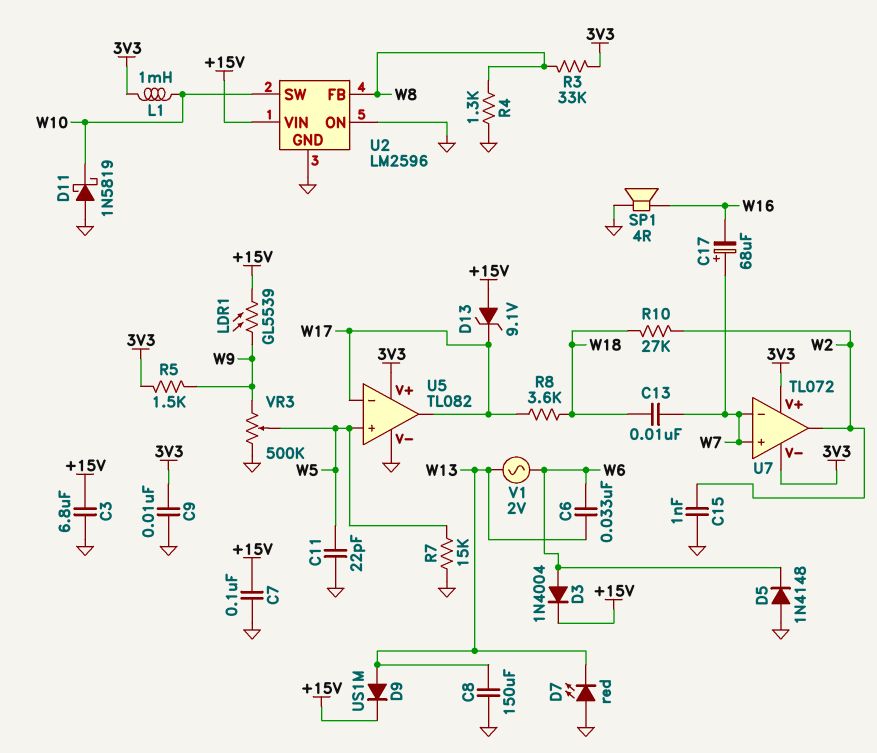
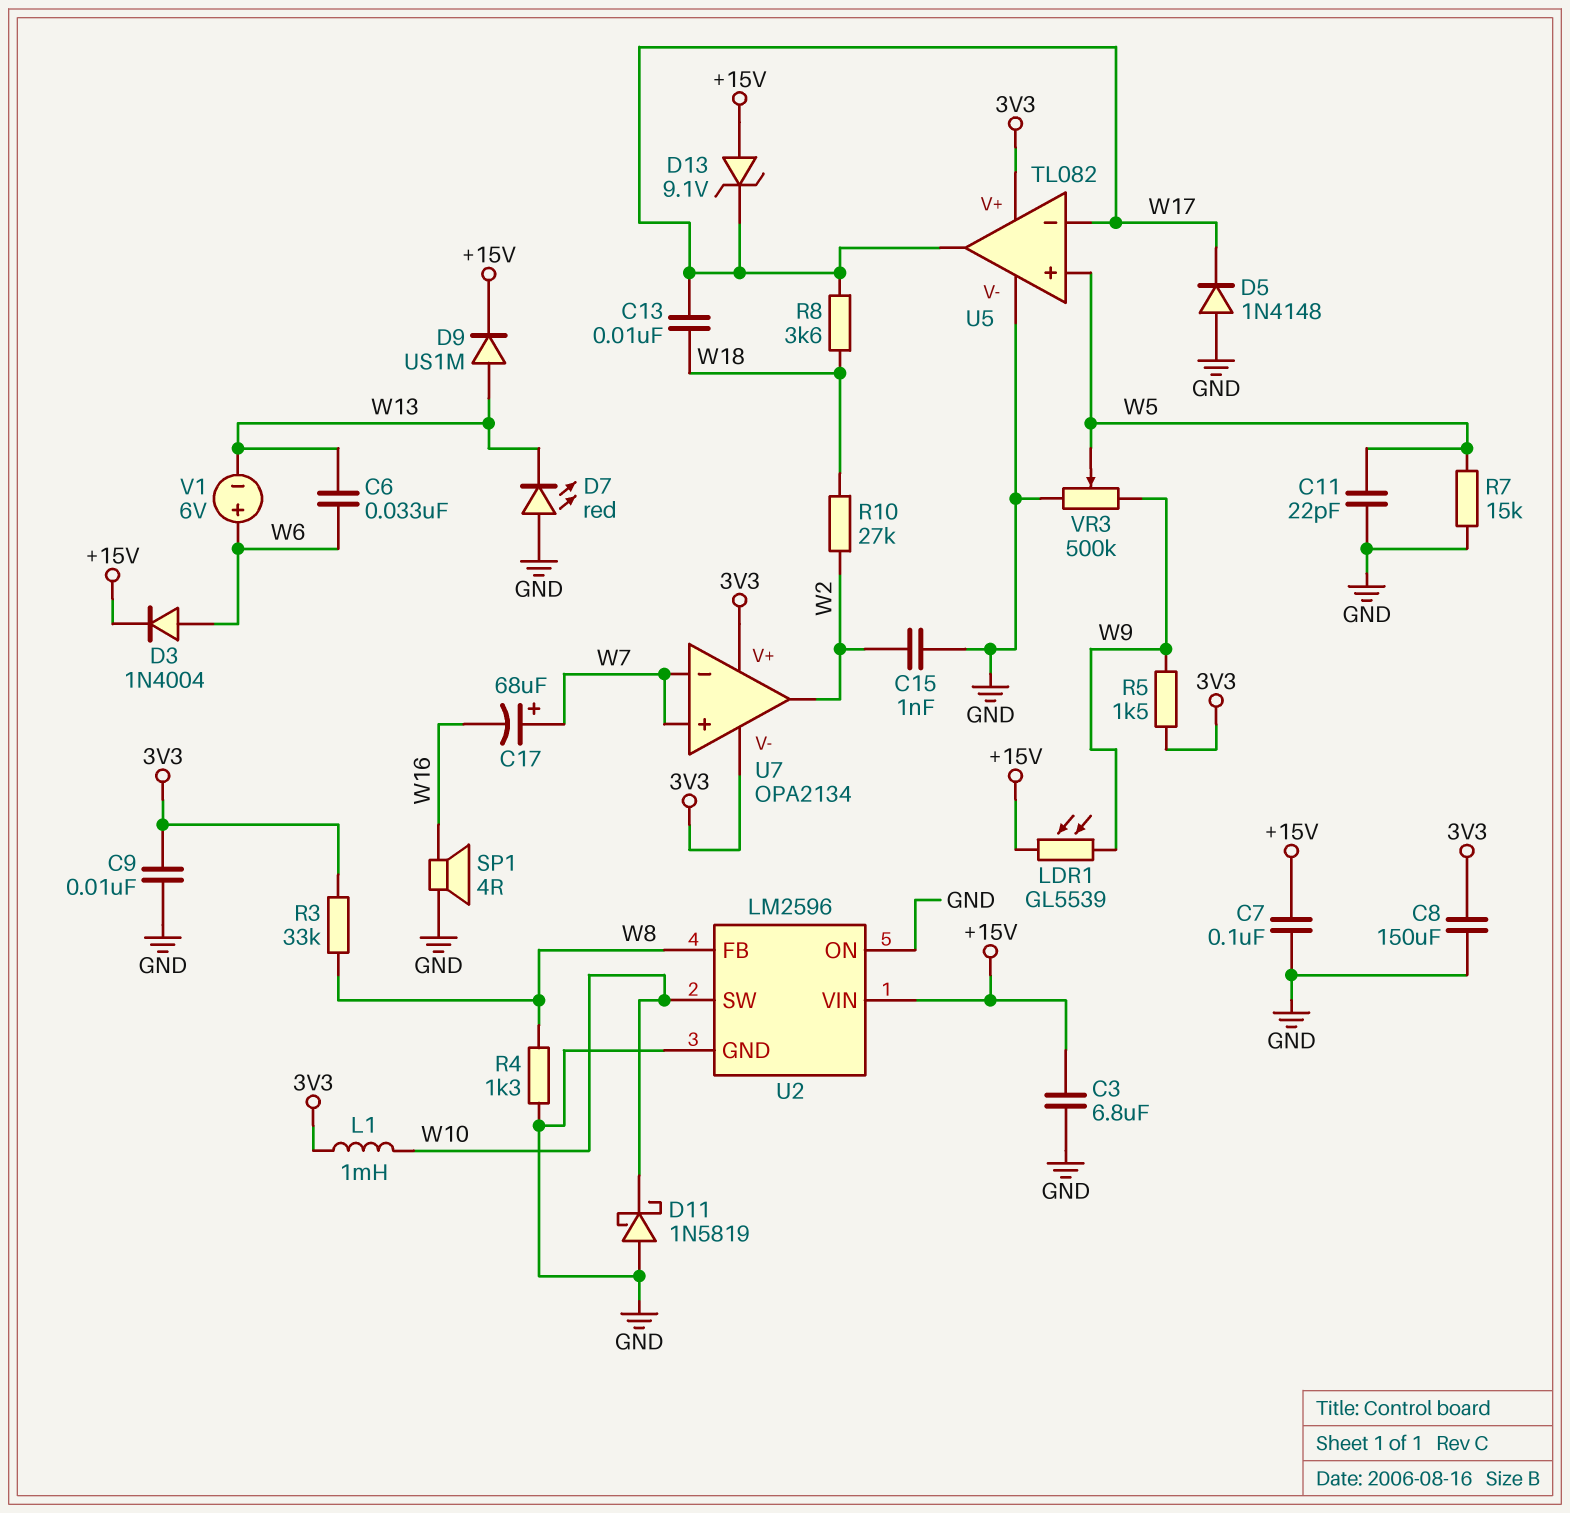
C8: 150uF (GND, W13) -> 150uF (3V3, GND)
C13: 10nF (W7, W18) -> 10nF (W17, W18)
D5: diode 1N4148 (A GND, K W6) -> diode 1N4148 (A GND, K W17)
U7: TL072 -> OPA2134
V1: AC 2V (W6, W13) -> 6V (plus W6, minus W13)

